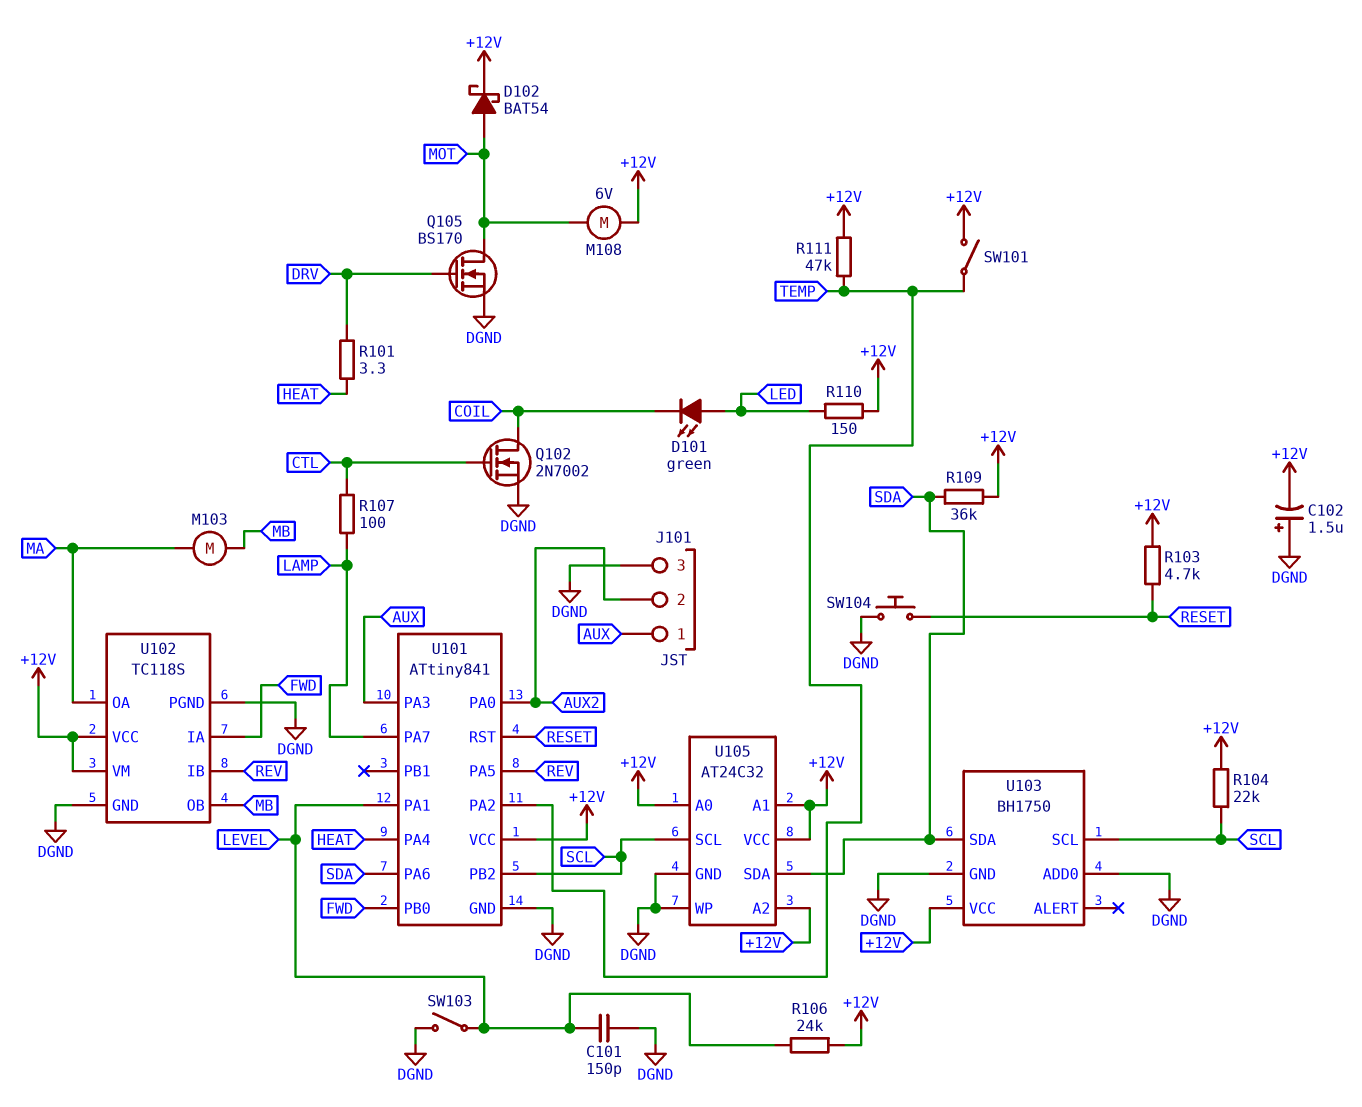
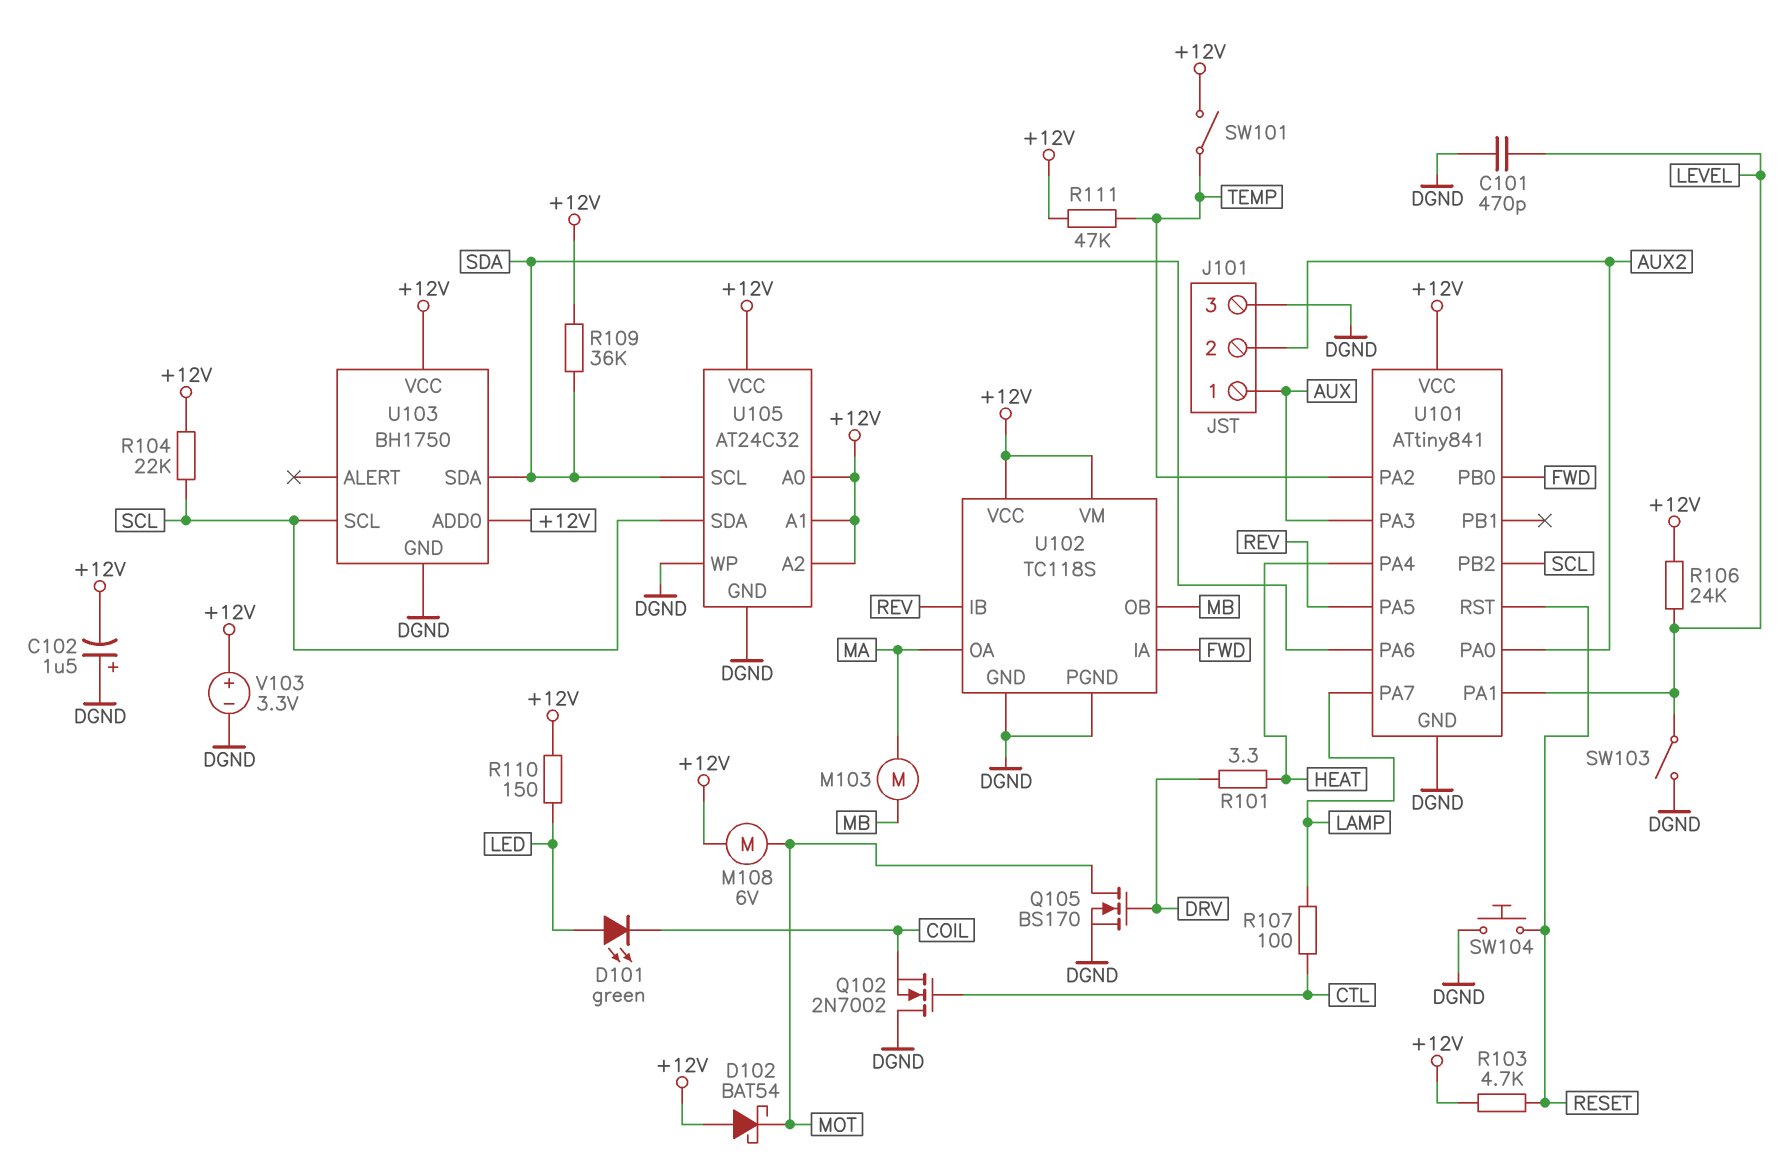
C101: 150pF (DGND, LEVEL) -> 470pF (DGND, LEVEL)
D102: schottky BAT54 (A MOT, K +12V) -> schottky BAT54 (A +12V, K MOT)
Q102: NMOS 2N7002 (G CTL, D COIL, S DGND) -> NMOS 2N7002 (G CTL, D DGND, S COIL)
U103 pin ADD0: DGND -> +12V
U105 pin SCL: SCL -> SDA
U105 pin SDA: SDA -> SCL
V103: none -> 3.3V (plus +12V, minus DGND)

